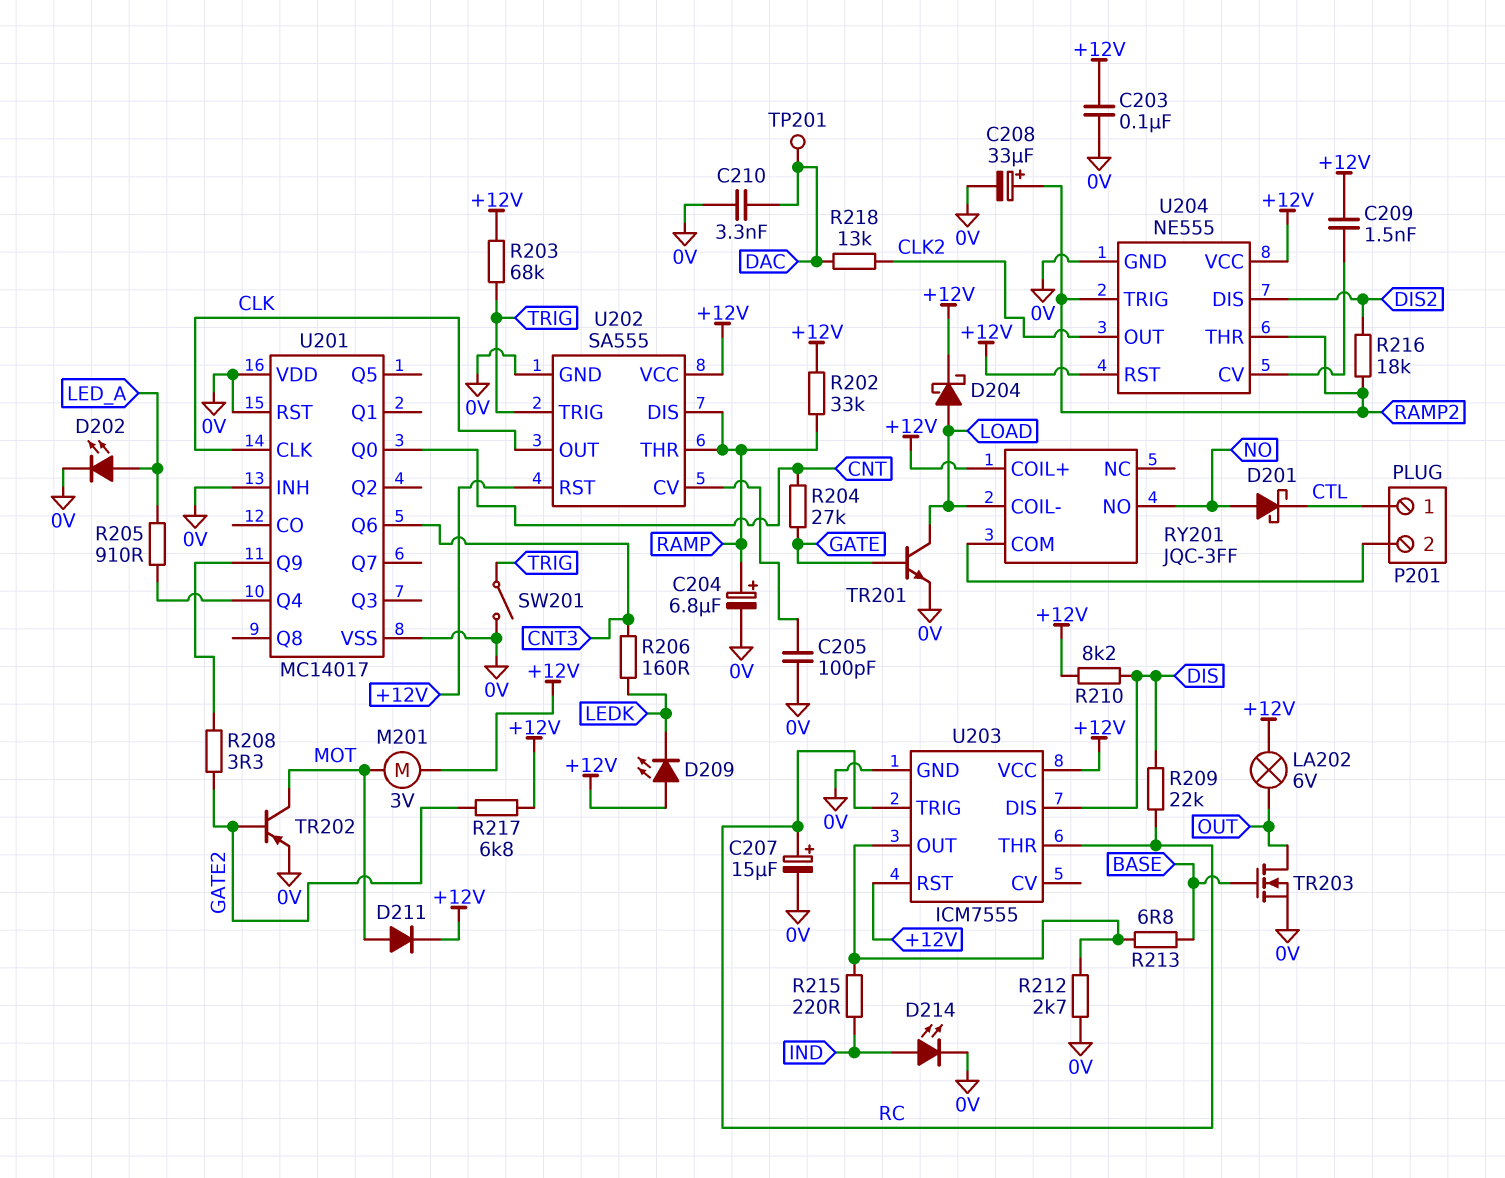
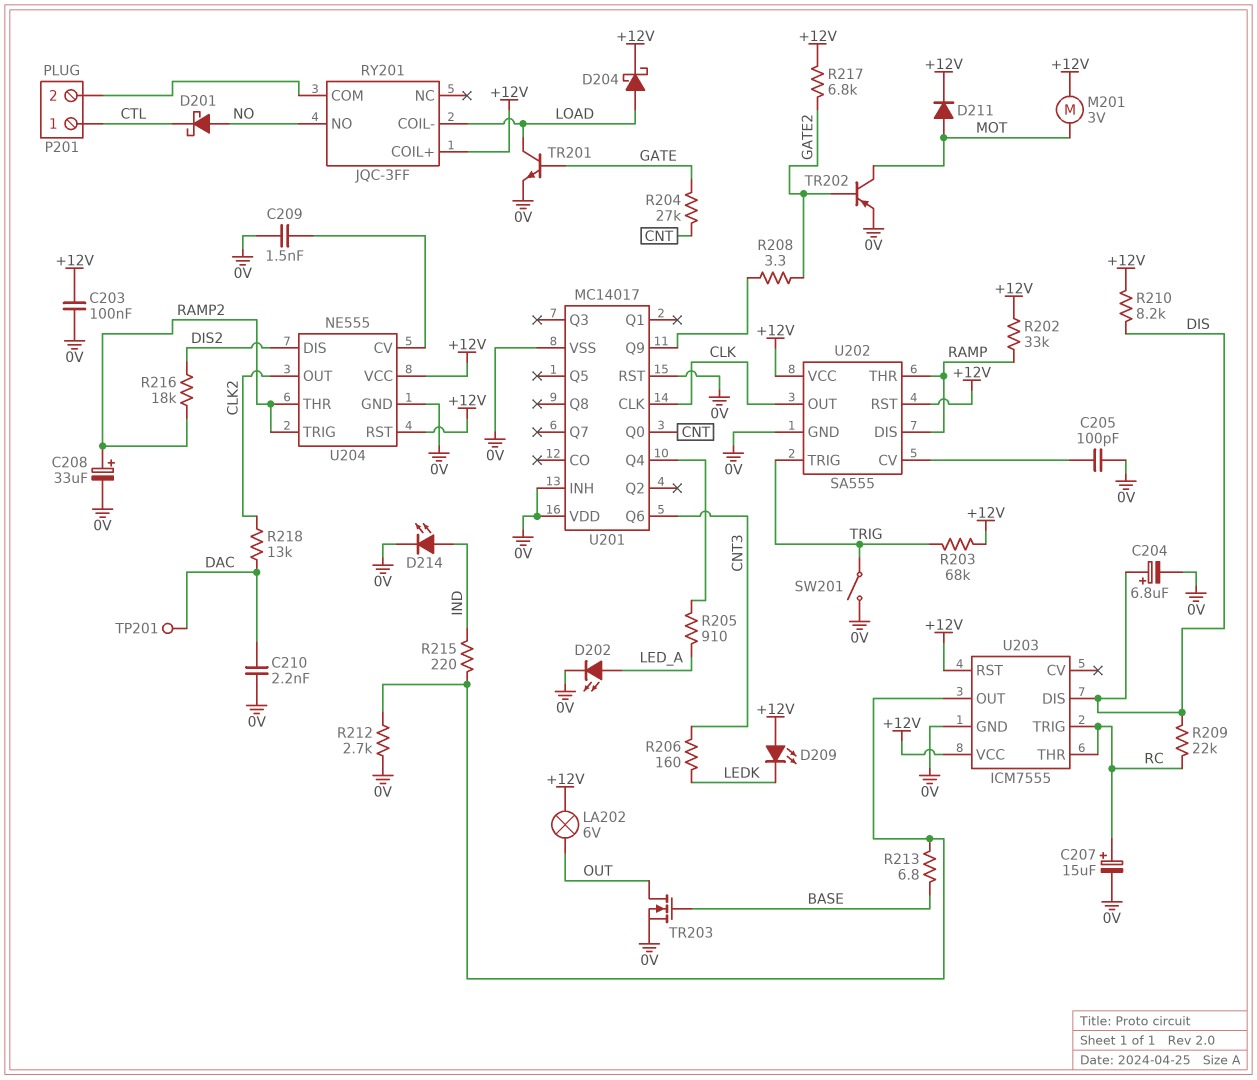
C204: 6.8uF (plus RAMP, minus 0V) -> 6.8uF (plus DIS, minus 0V)
C209: 1.5nF (+12V, U204/CV) -> 1.5nF (0V, U204/CV)
C210: 3.3nF (0V, DAC) -> 2.2nF (0V, DAC)

